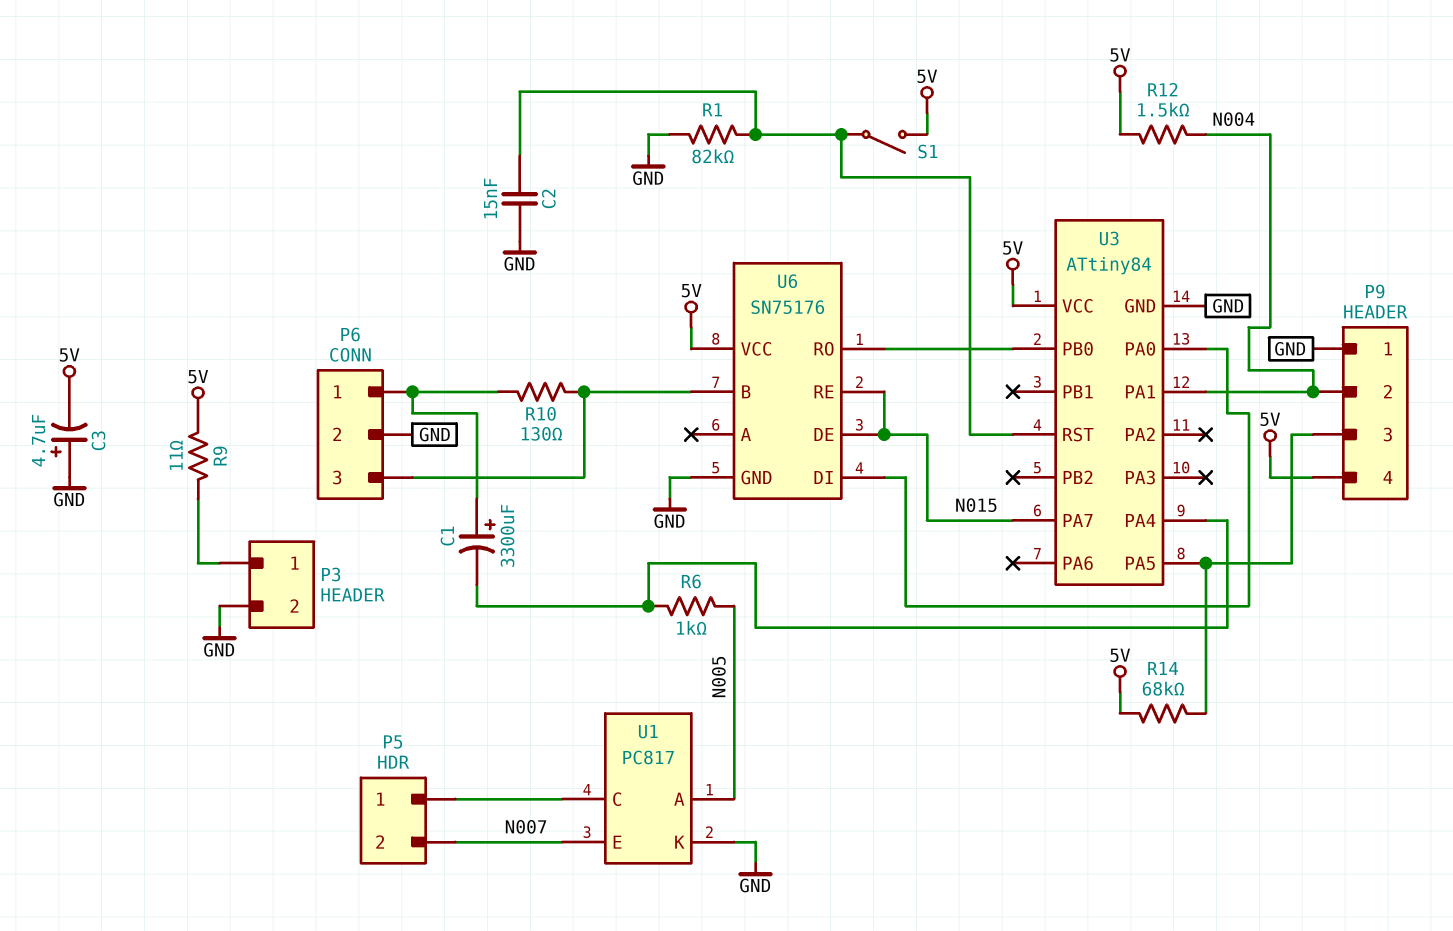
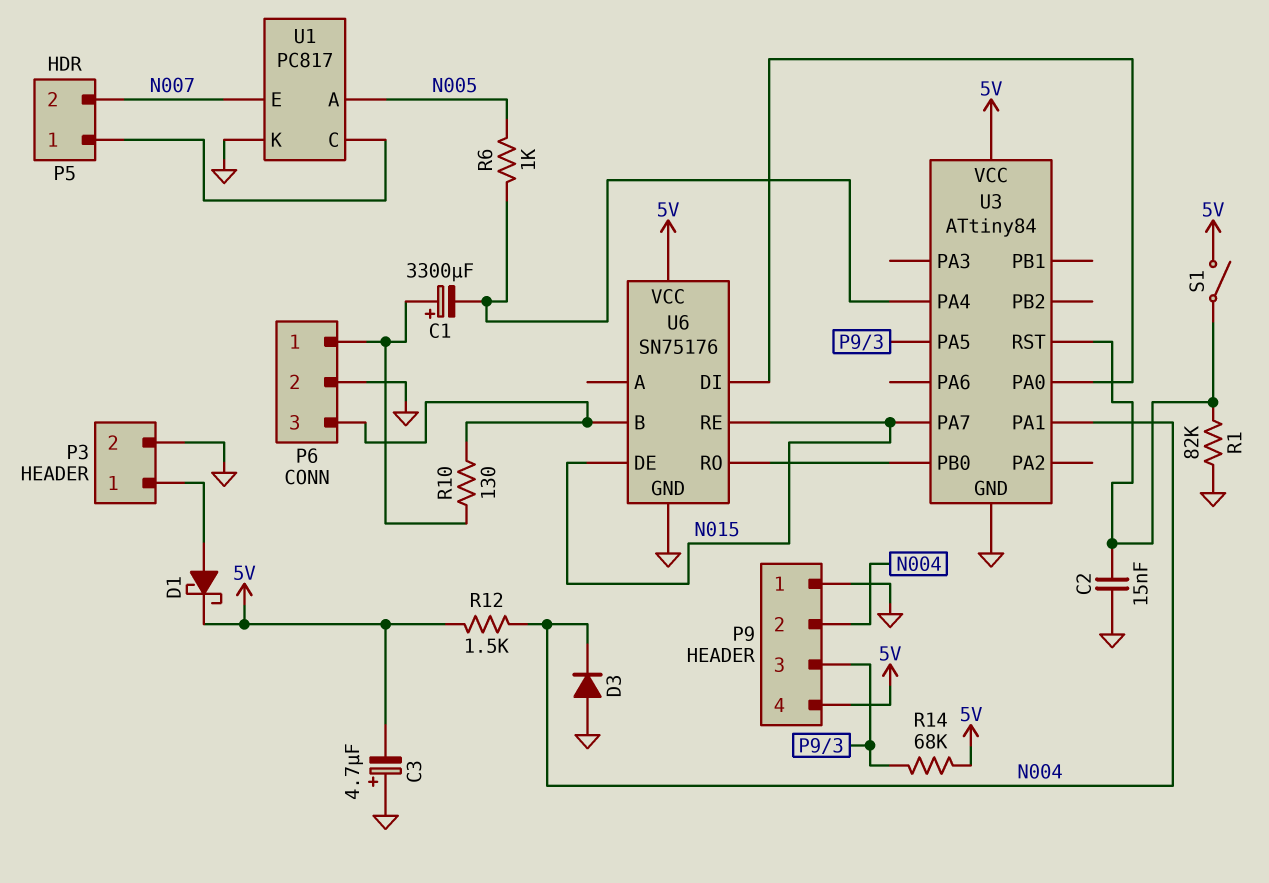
D1: none -> schottky (A P3/1, K 5V)
D3: none -> diode (A GND, K N004)
R9: 11 (5V, P3/1) -> none

